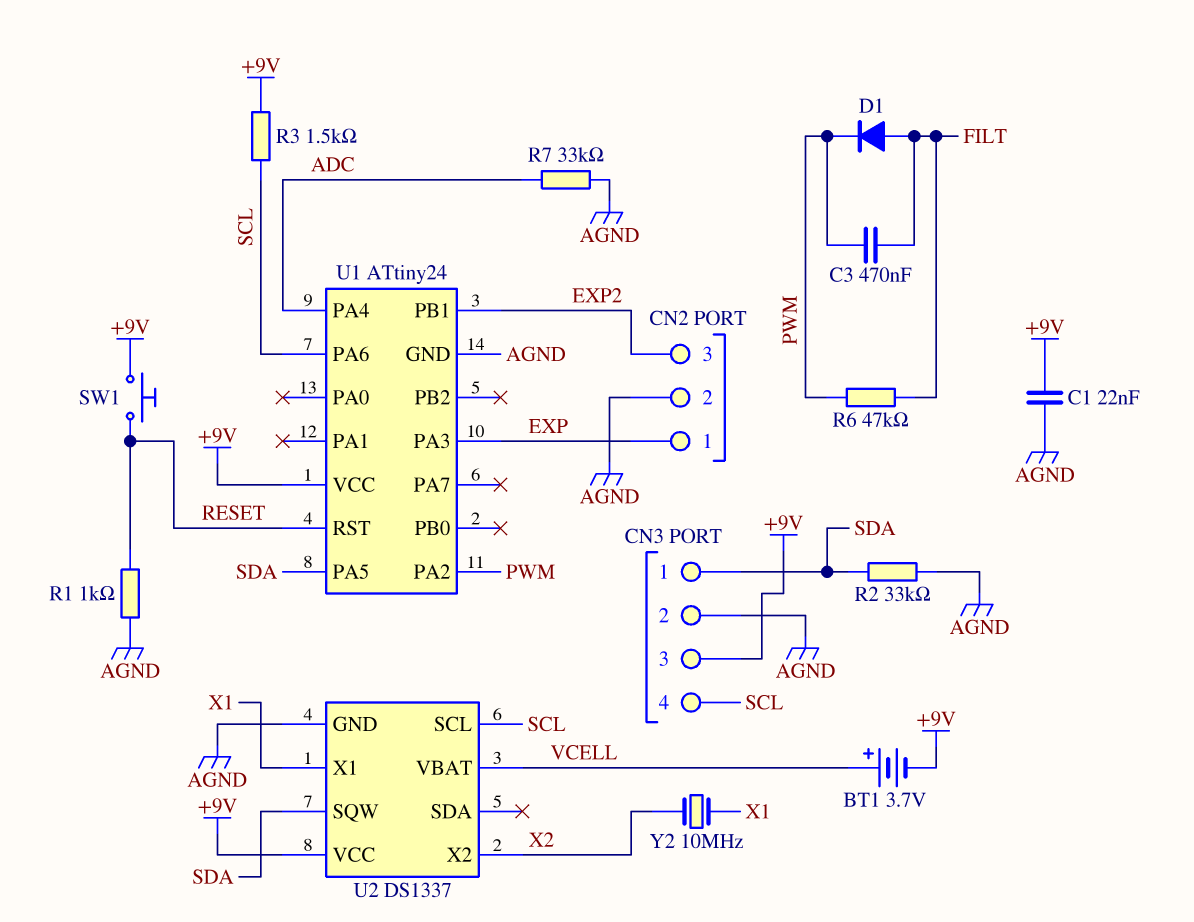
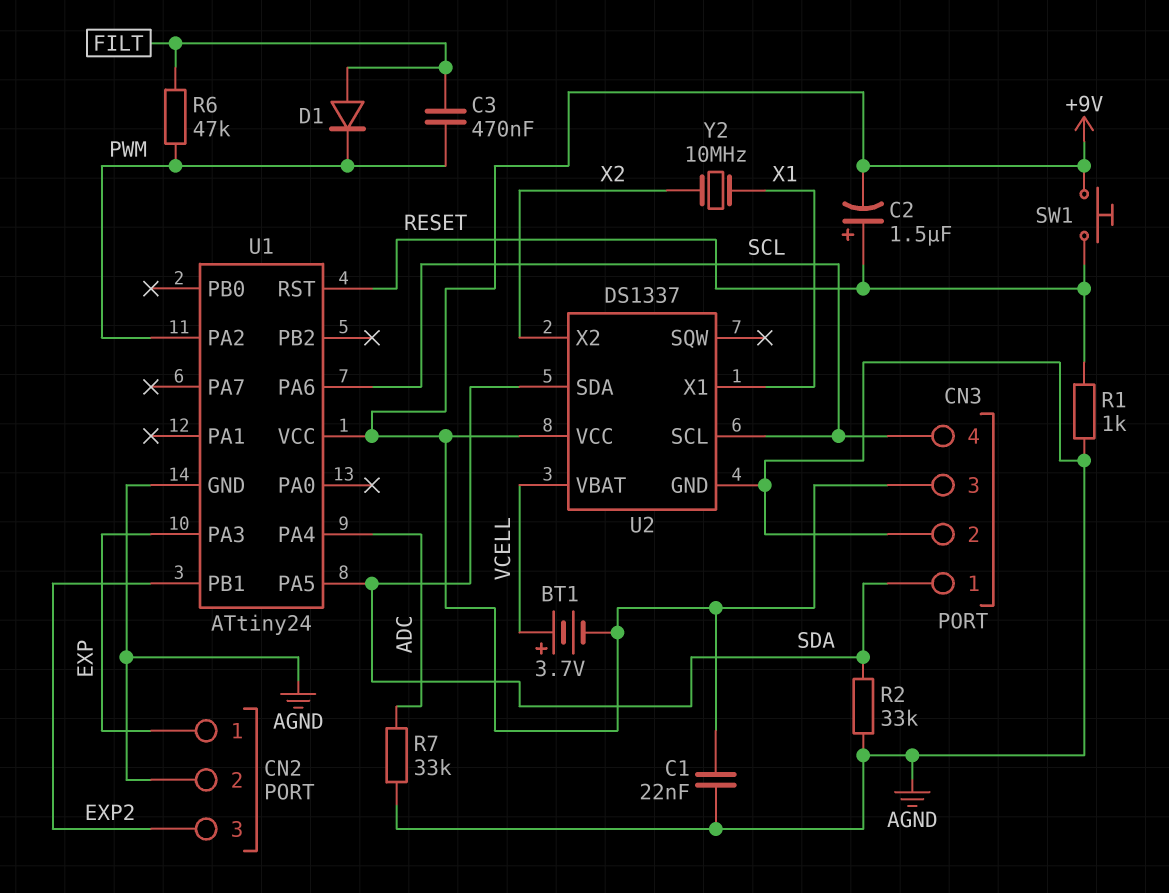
C2: none -> 1.5uF (plus RESET, minus +9V)
R3: 1.5k (+9V, SCL) -> none
U2 pin SDA: none -> SDA
U2 pin SQW: SDA -> none

